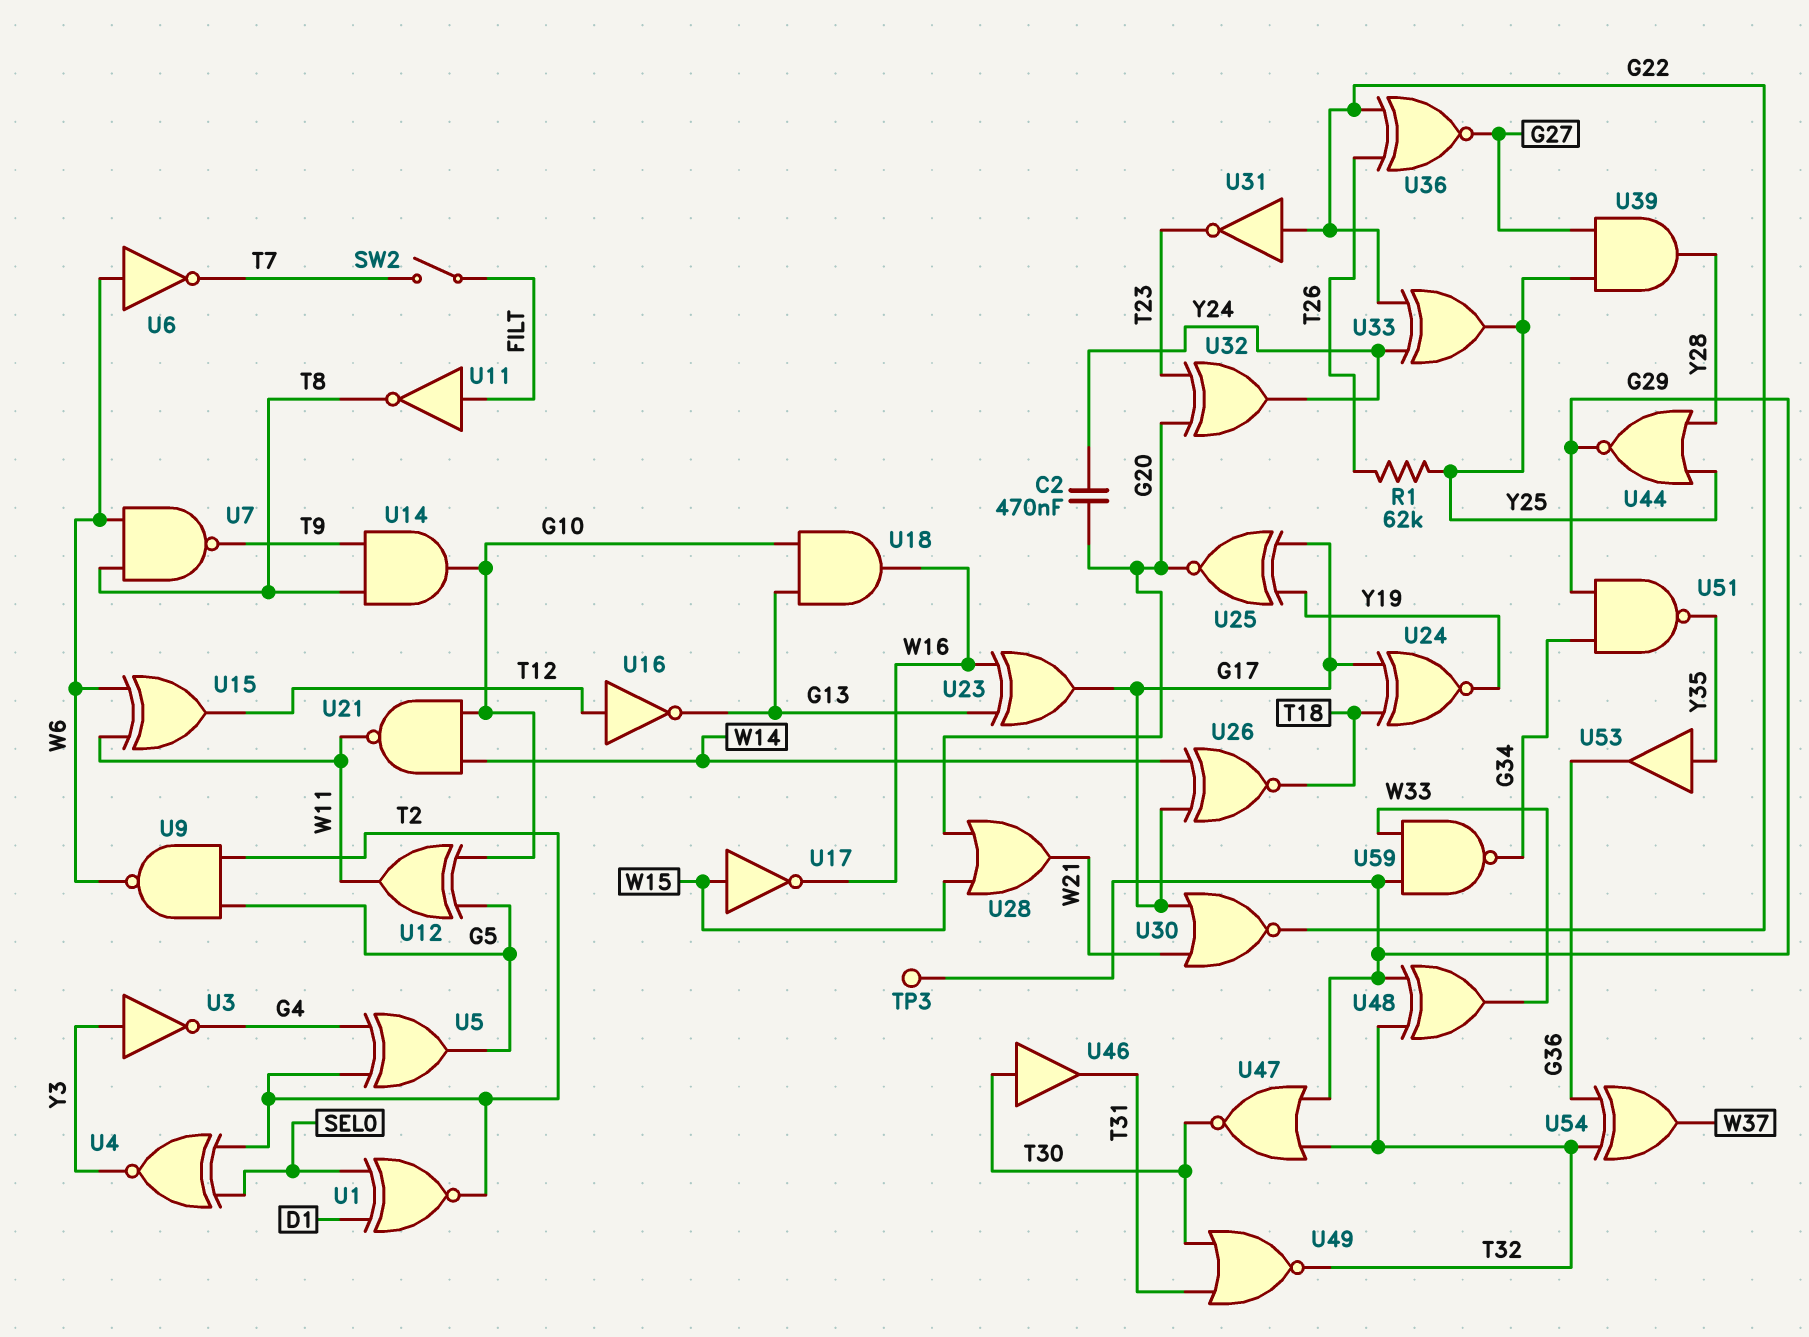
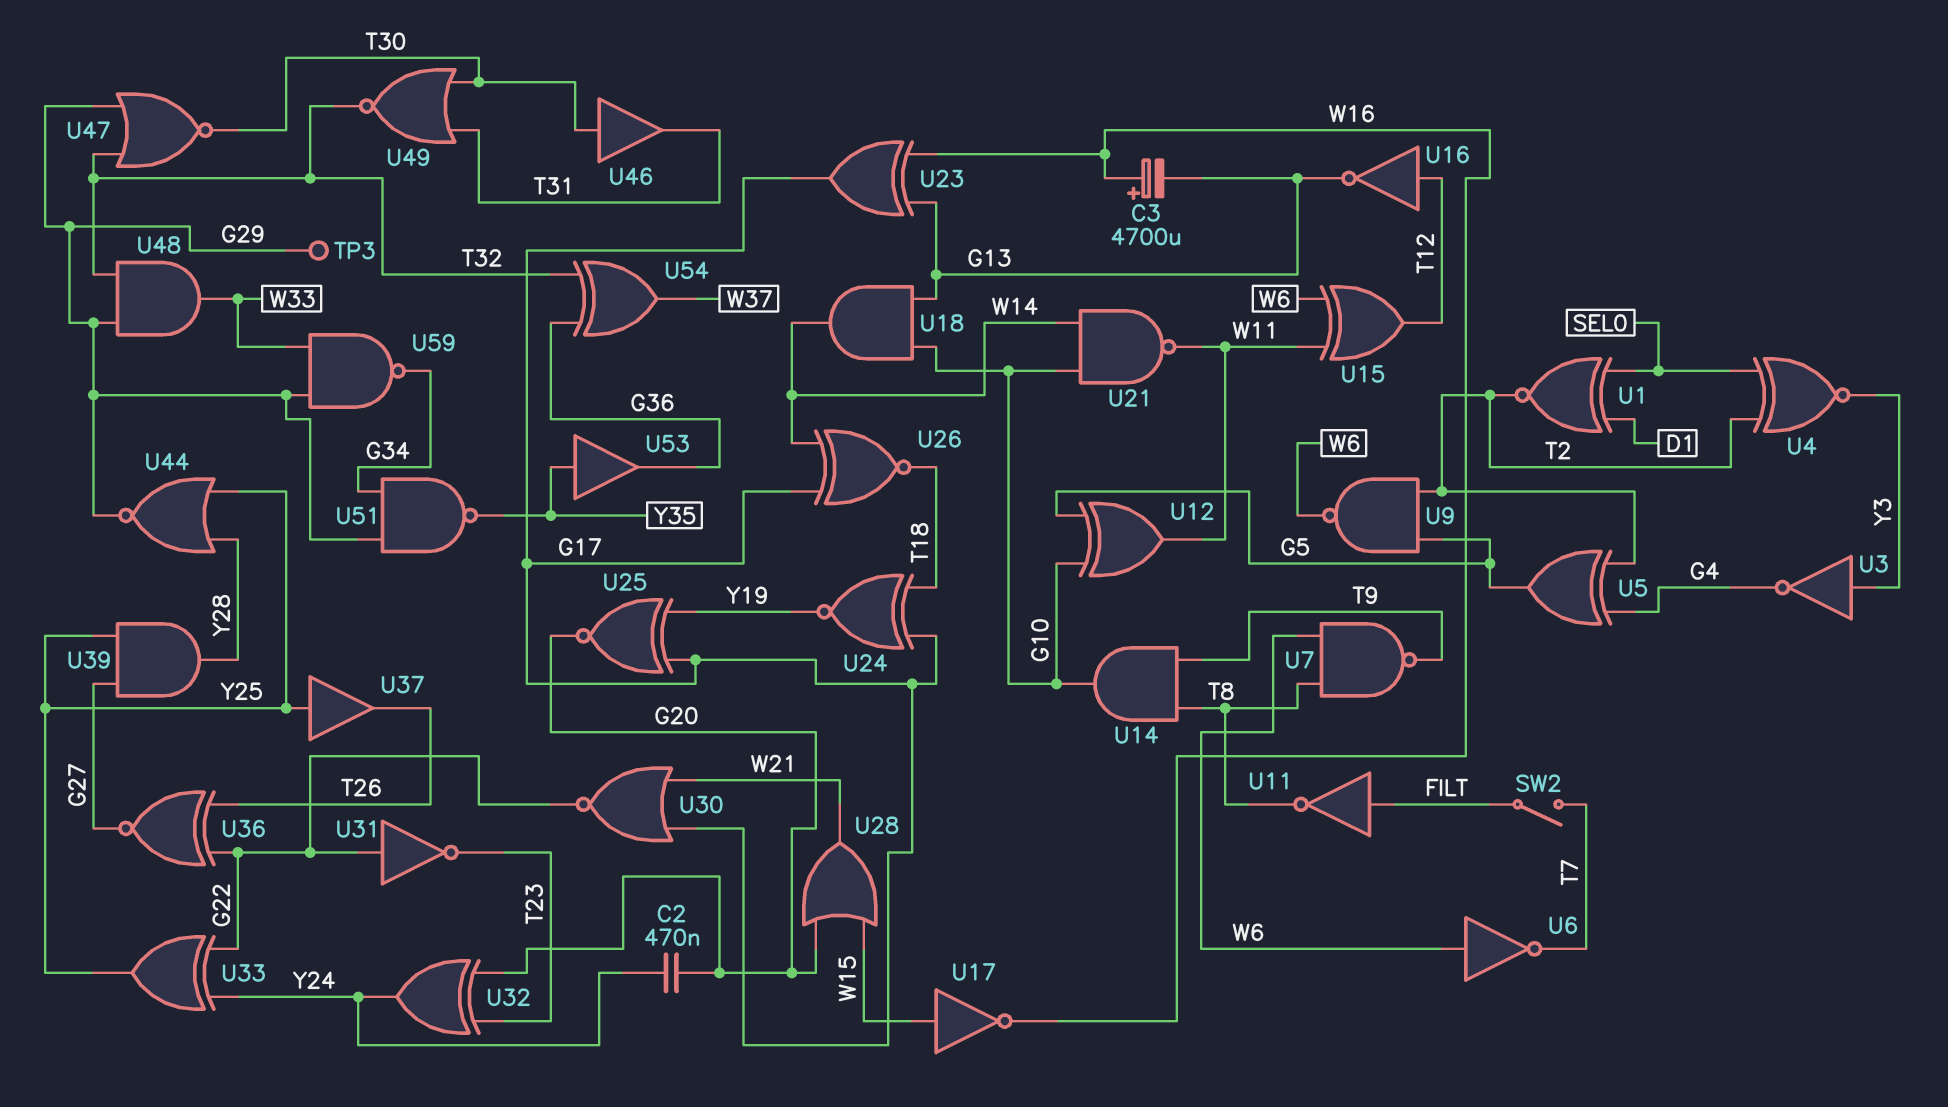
C3: none -> 4700uF (plus W16, minus G13)
R1: 62k (T26, Y25) -> none
U18: AND (in G10, in G13, out W16) -> AND (in G10, in G13, out W14)
U37: none -> buffer (in Y25, out T26)
U48: XOR (in G29, in T32, out W33) -> AND (in G29, in T32, out W33)

